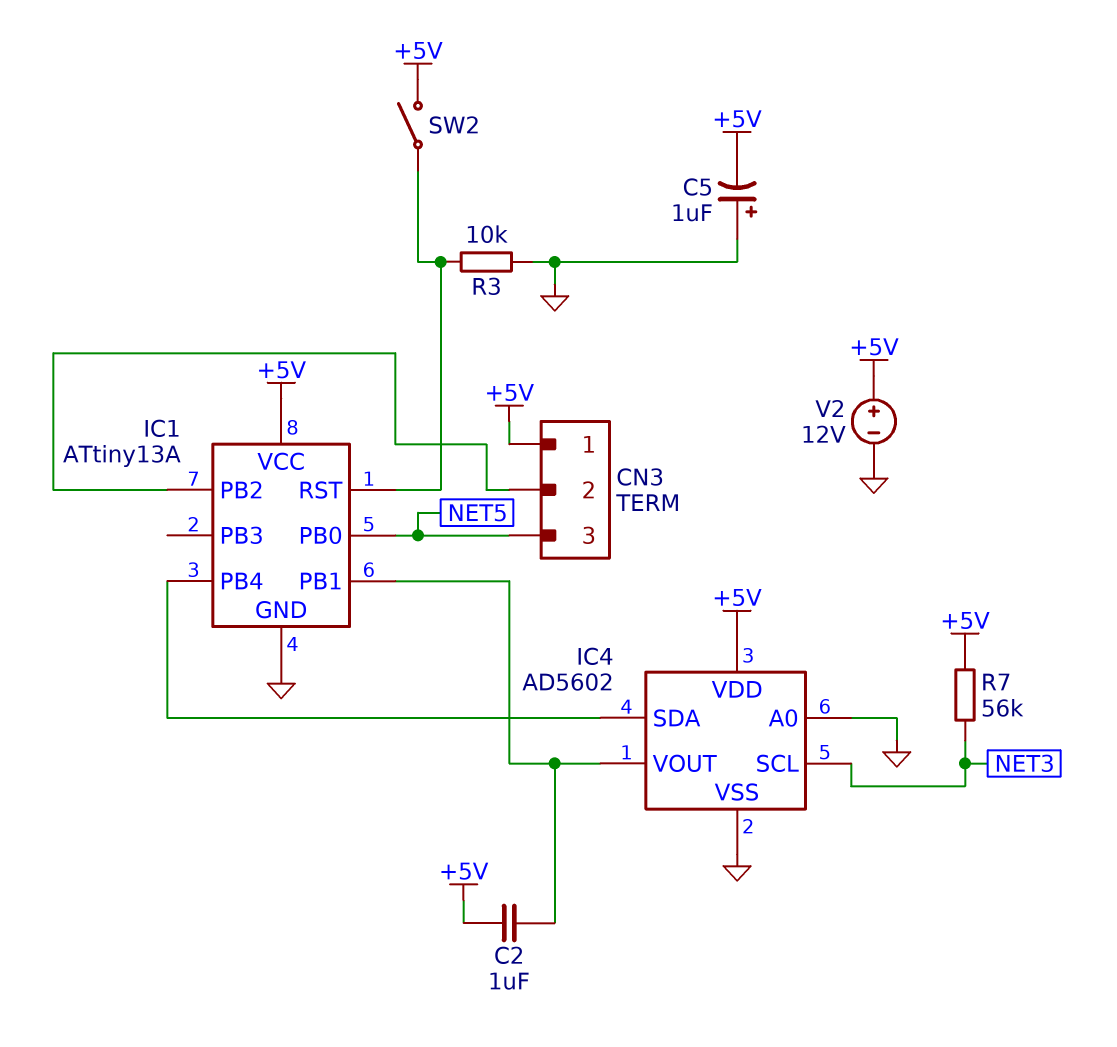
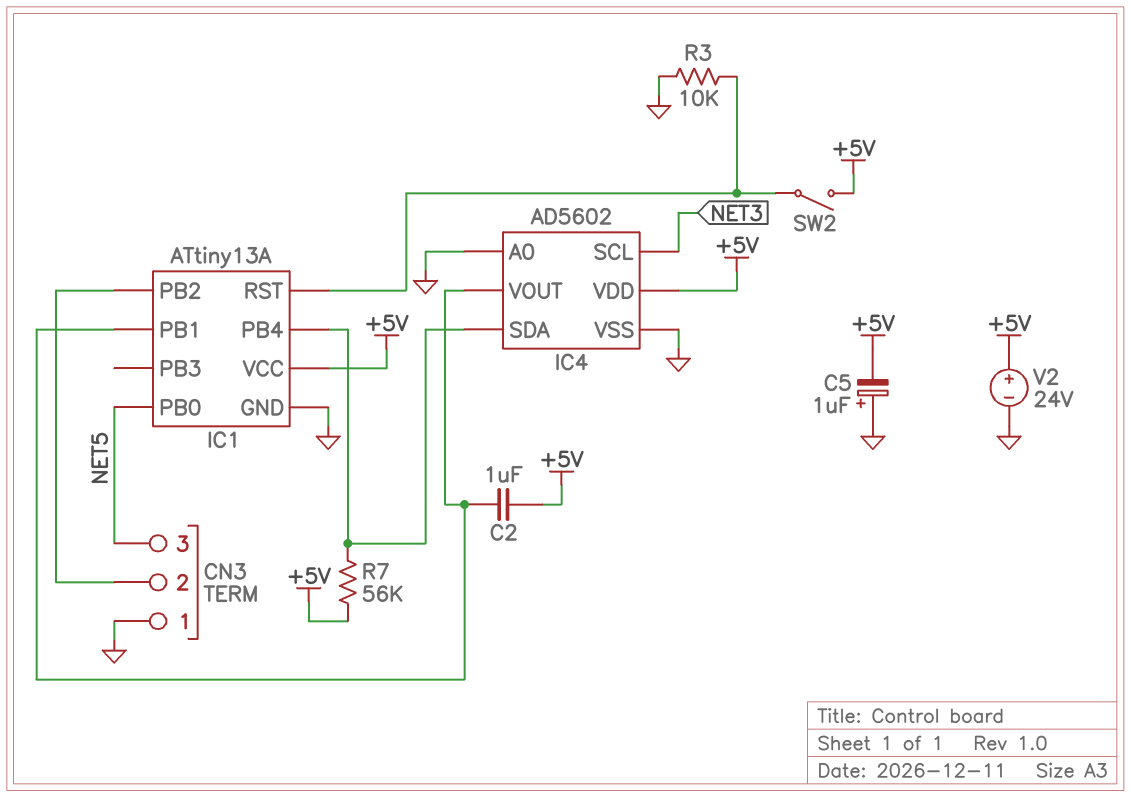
CN3 pin 1: +5V -> GND
R7: 56k (+5V, NET3) -> 56k (+5V, IC1/PB4)
V2: 12V (plus +5V, minus GND) -> 24V (plus +5V, minus GND)

